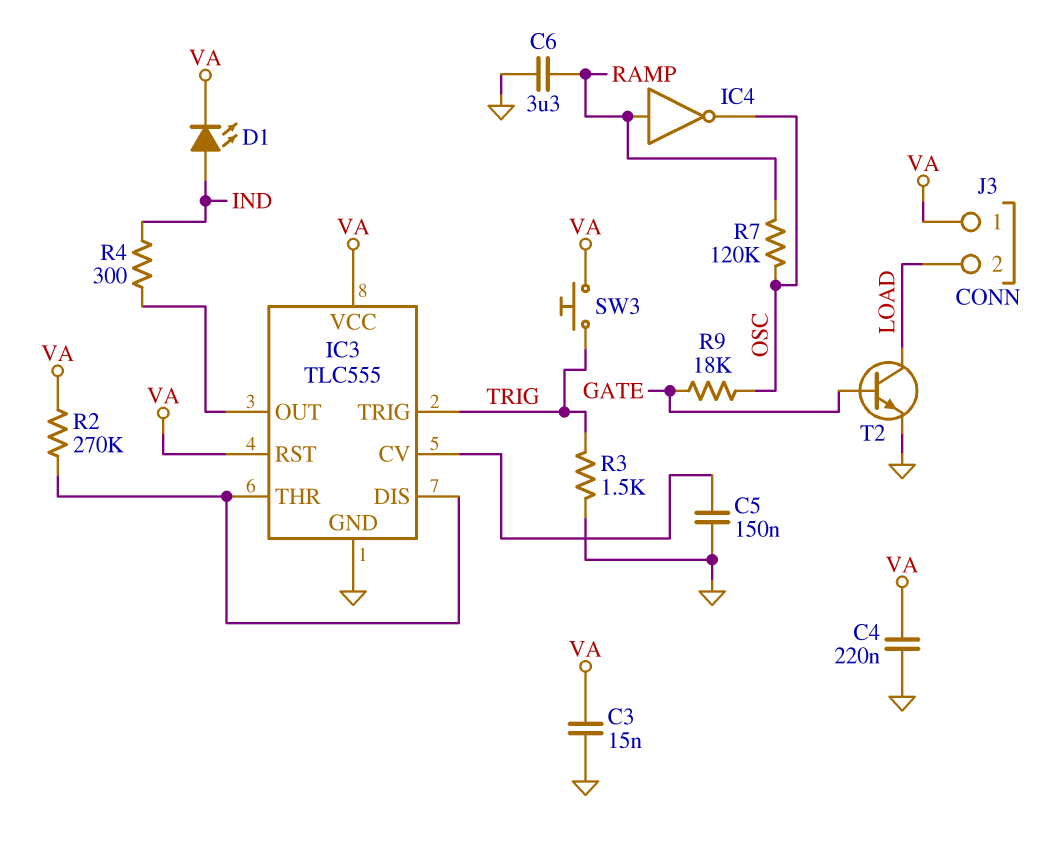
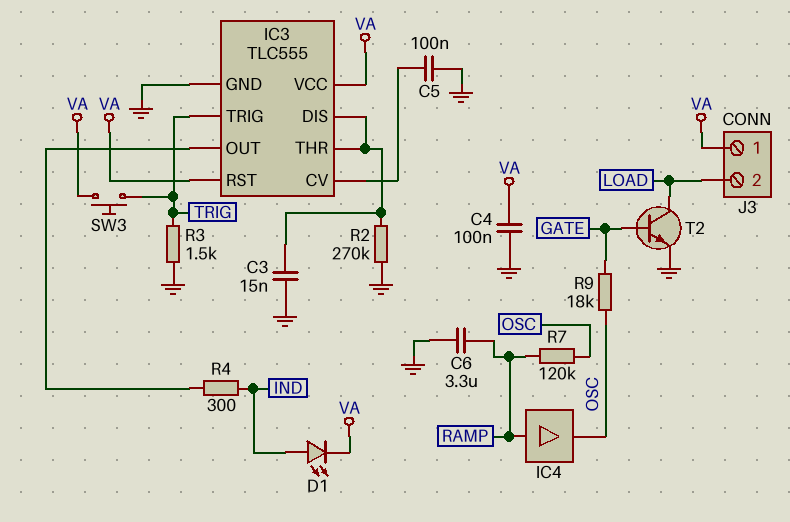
C3: 15nF (GND, VA) -> 15nF (GND, IC3/DIS)
C4: 220nF (GND, VA) -> 100nF (GND, VA)
C5: 150nF (GND, IC3/CV) -> 100nF (GND, IC3/CV)
IC4: NOT (in RAMP, out OSC) -> buffer (in RAMP, out OSC)
R2: 270k (IC3/DIS, VA) -> 270k (GND, IC3/DIS)

